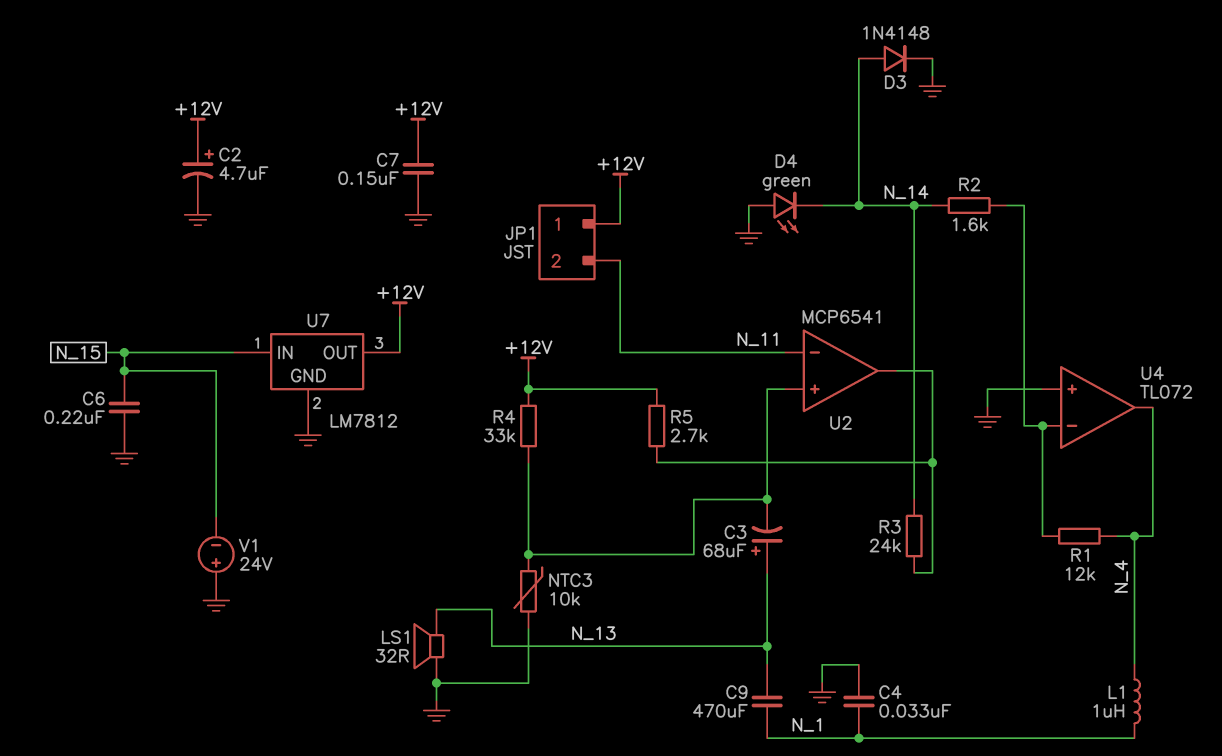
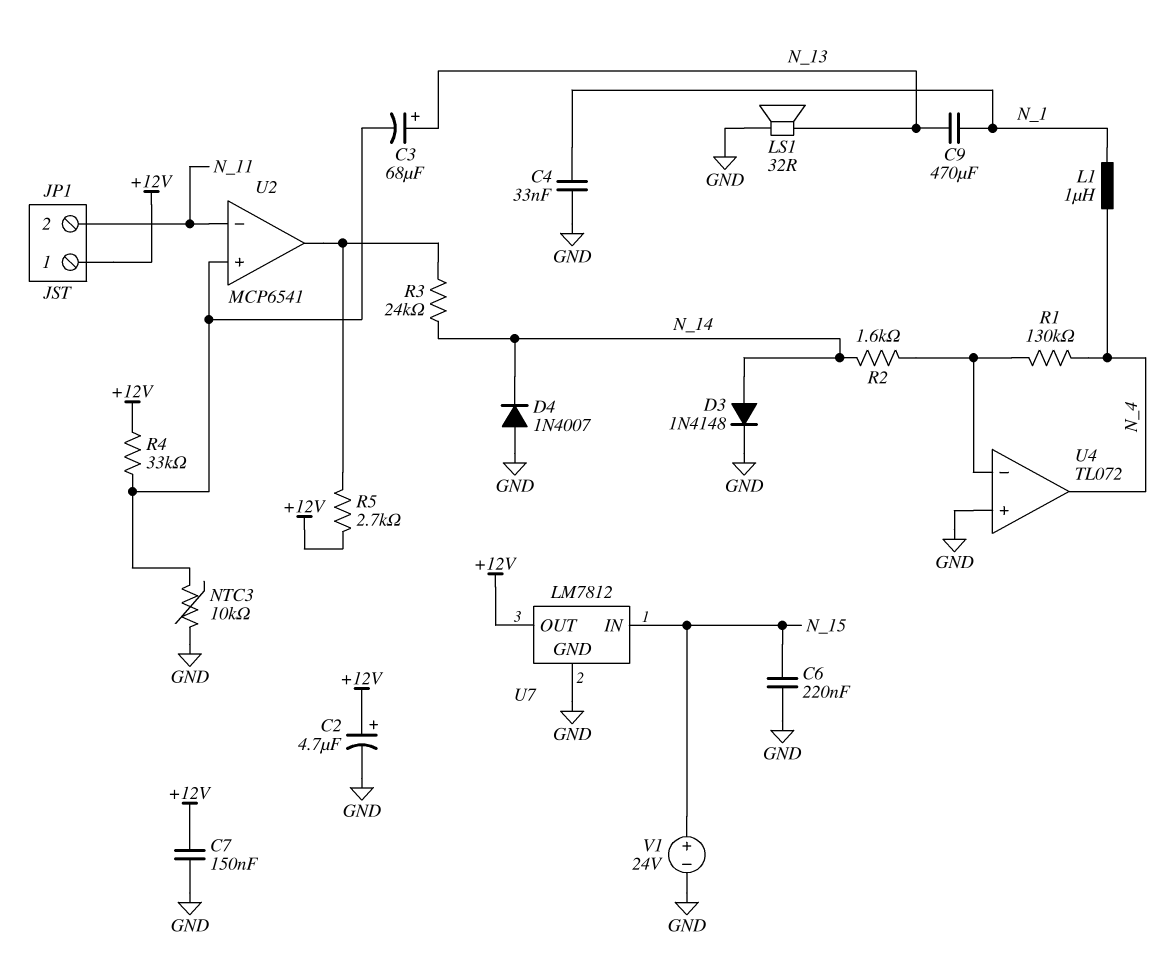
D4: LED green (A GND, K N_14) -> diode 1N4007 (A GND, K N_14)
R1: 12k (N_4, U4/in-) -> 130k (N_4, U4/in-)
V1: 24V (plus GND, minus N_15) -> 24V (plus N_15, minus GND)

